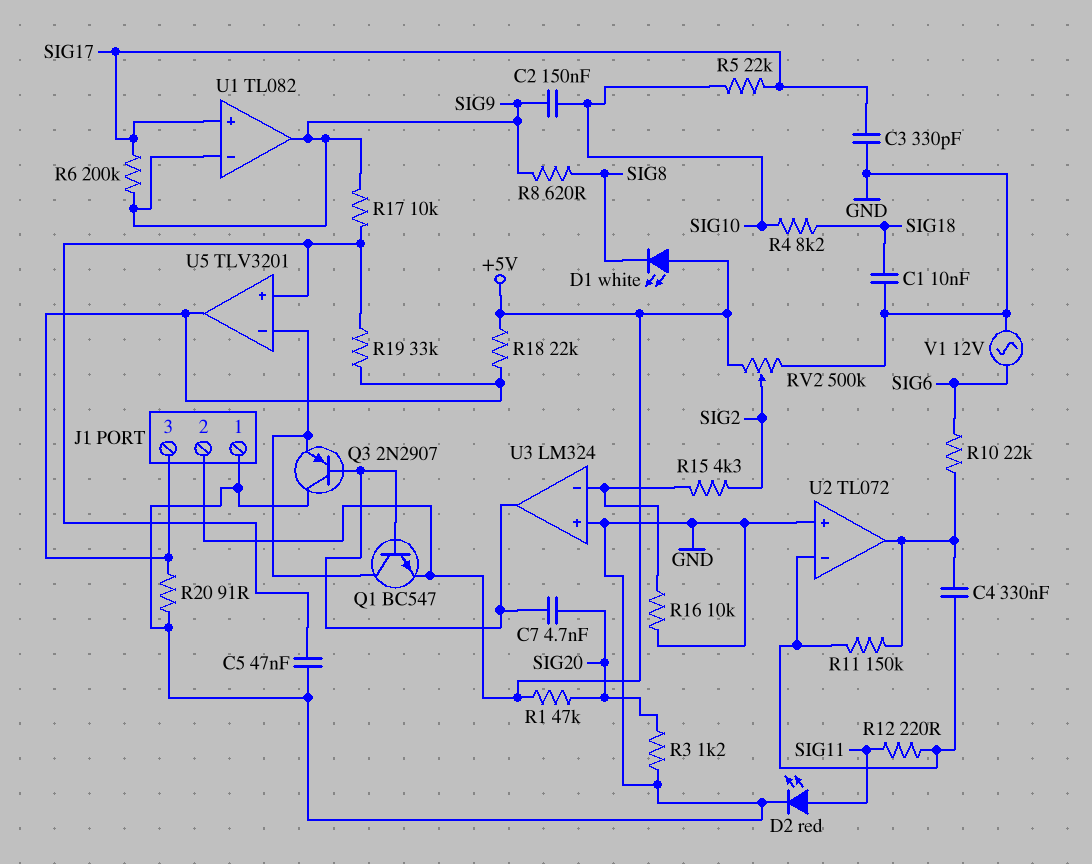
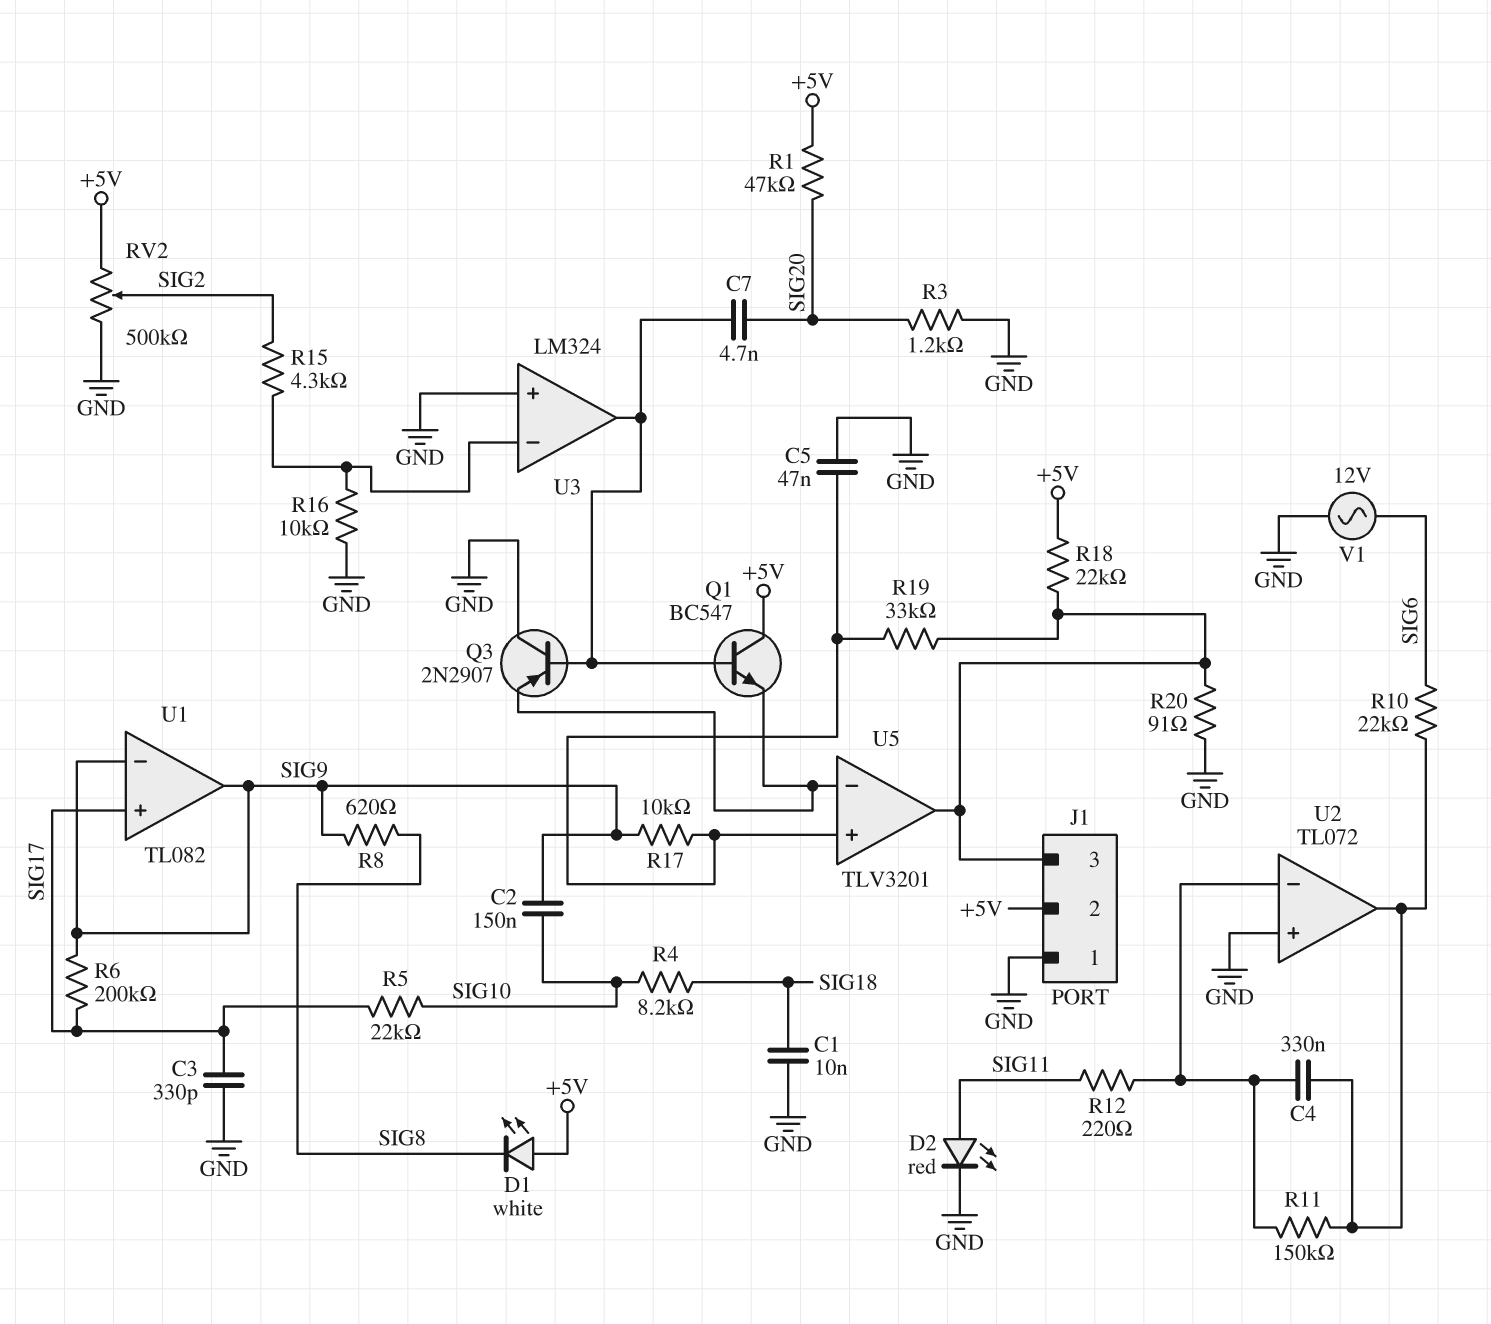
Q1: NPN BC547 (B U3/out, C U5/in-, E +5V) -> NPN BC547 (B U3/out, C +5V, E U5/in-)

